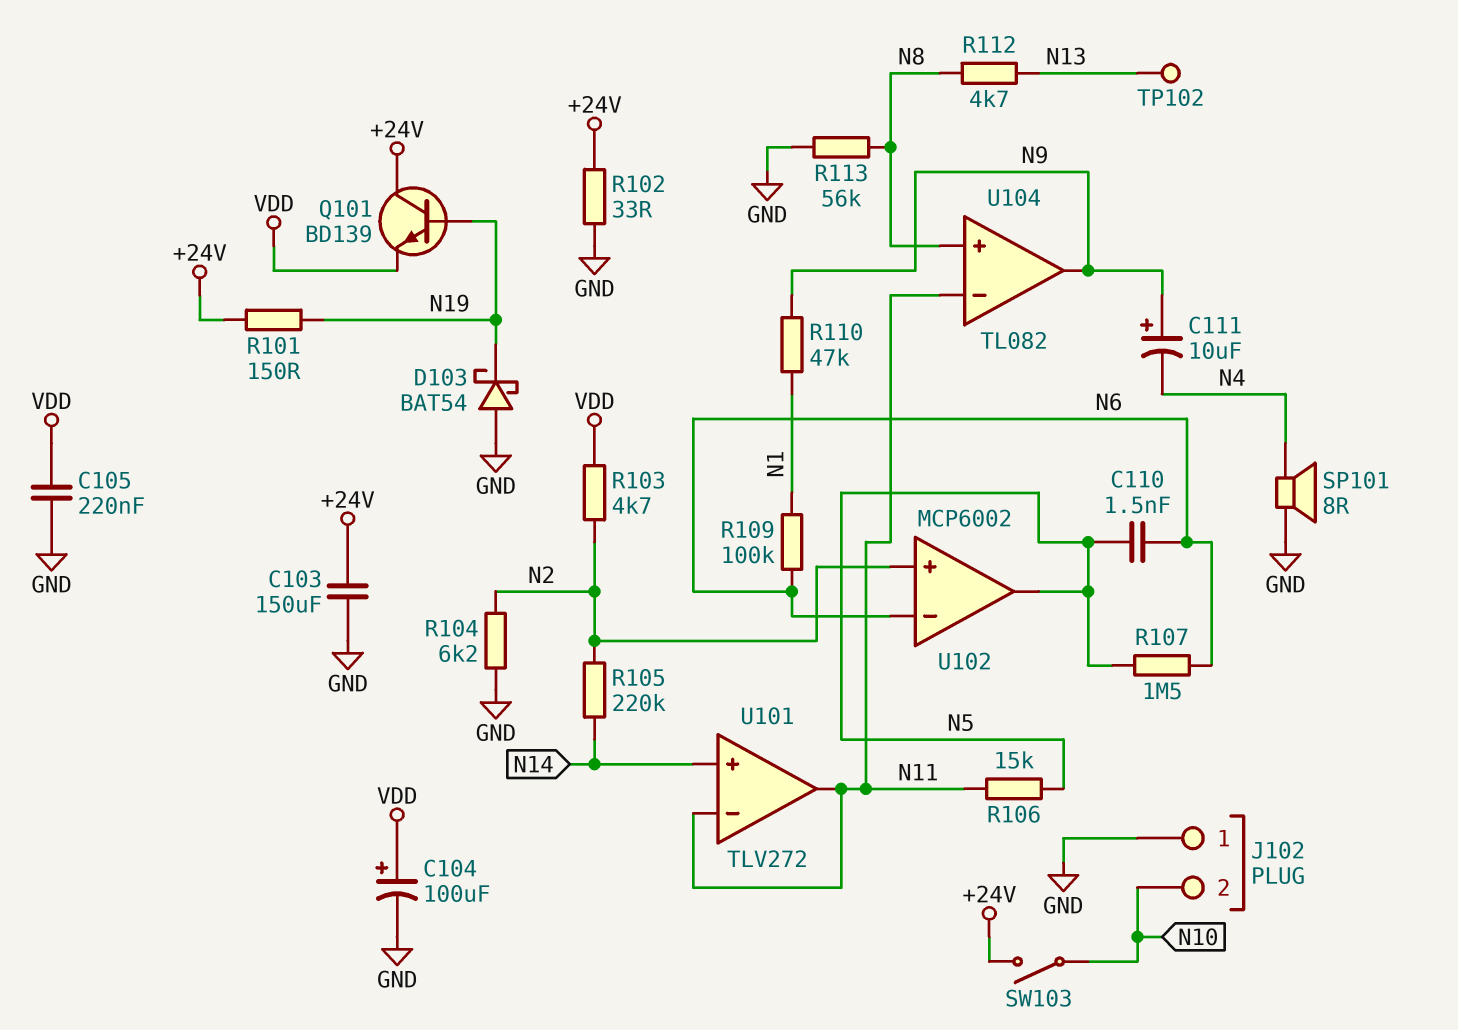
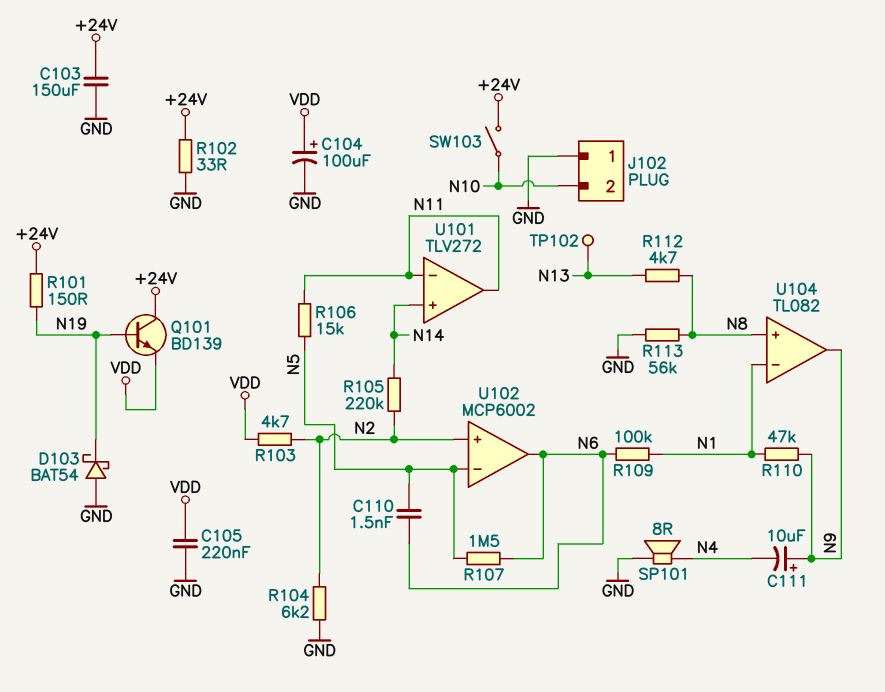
U102 pin in-: N6 -> N5
U102 pin out: N5 -> N6
U104 pin in-: N11 -> N1

